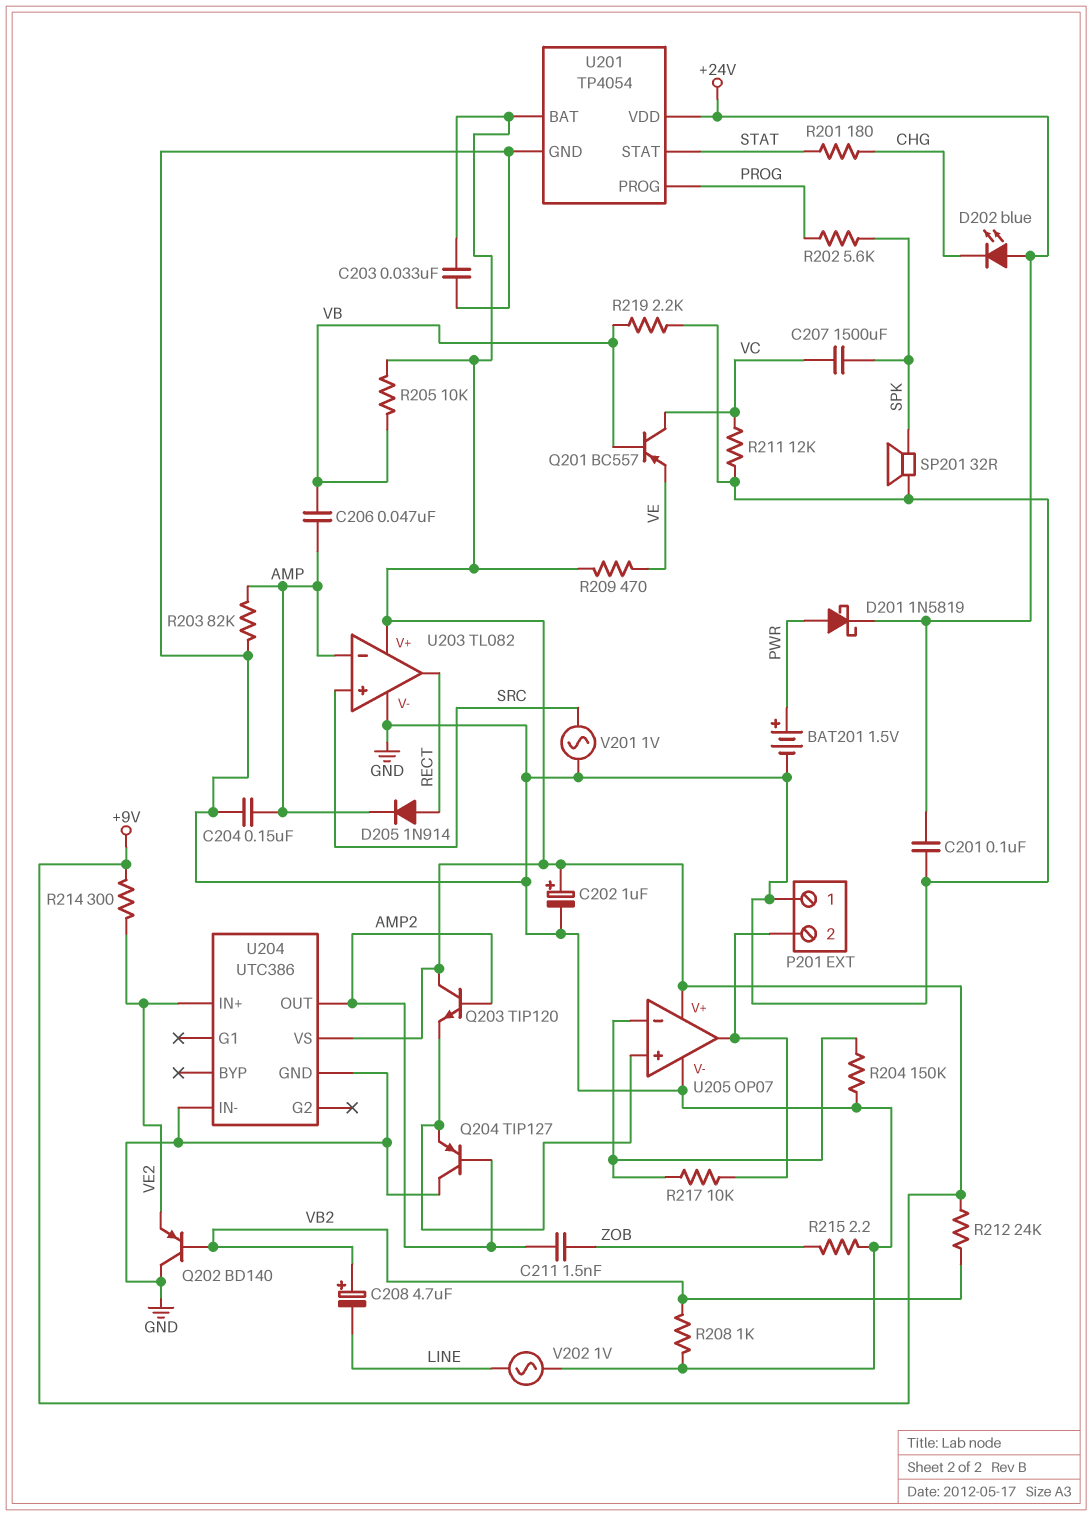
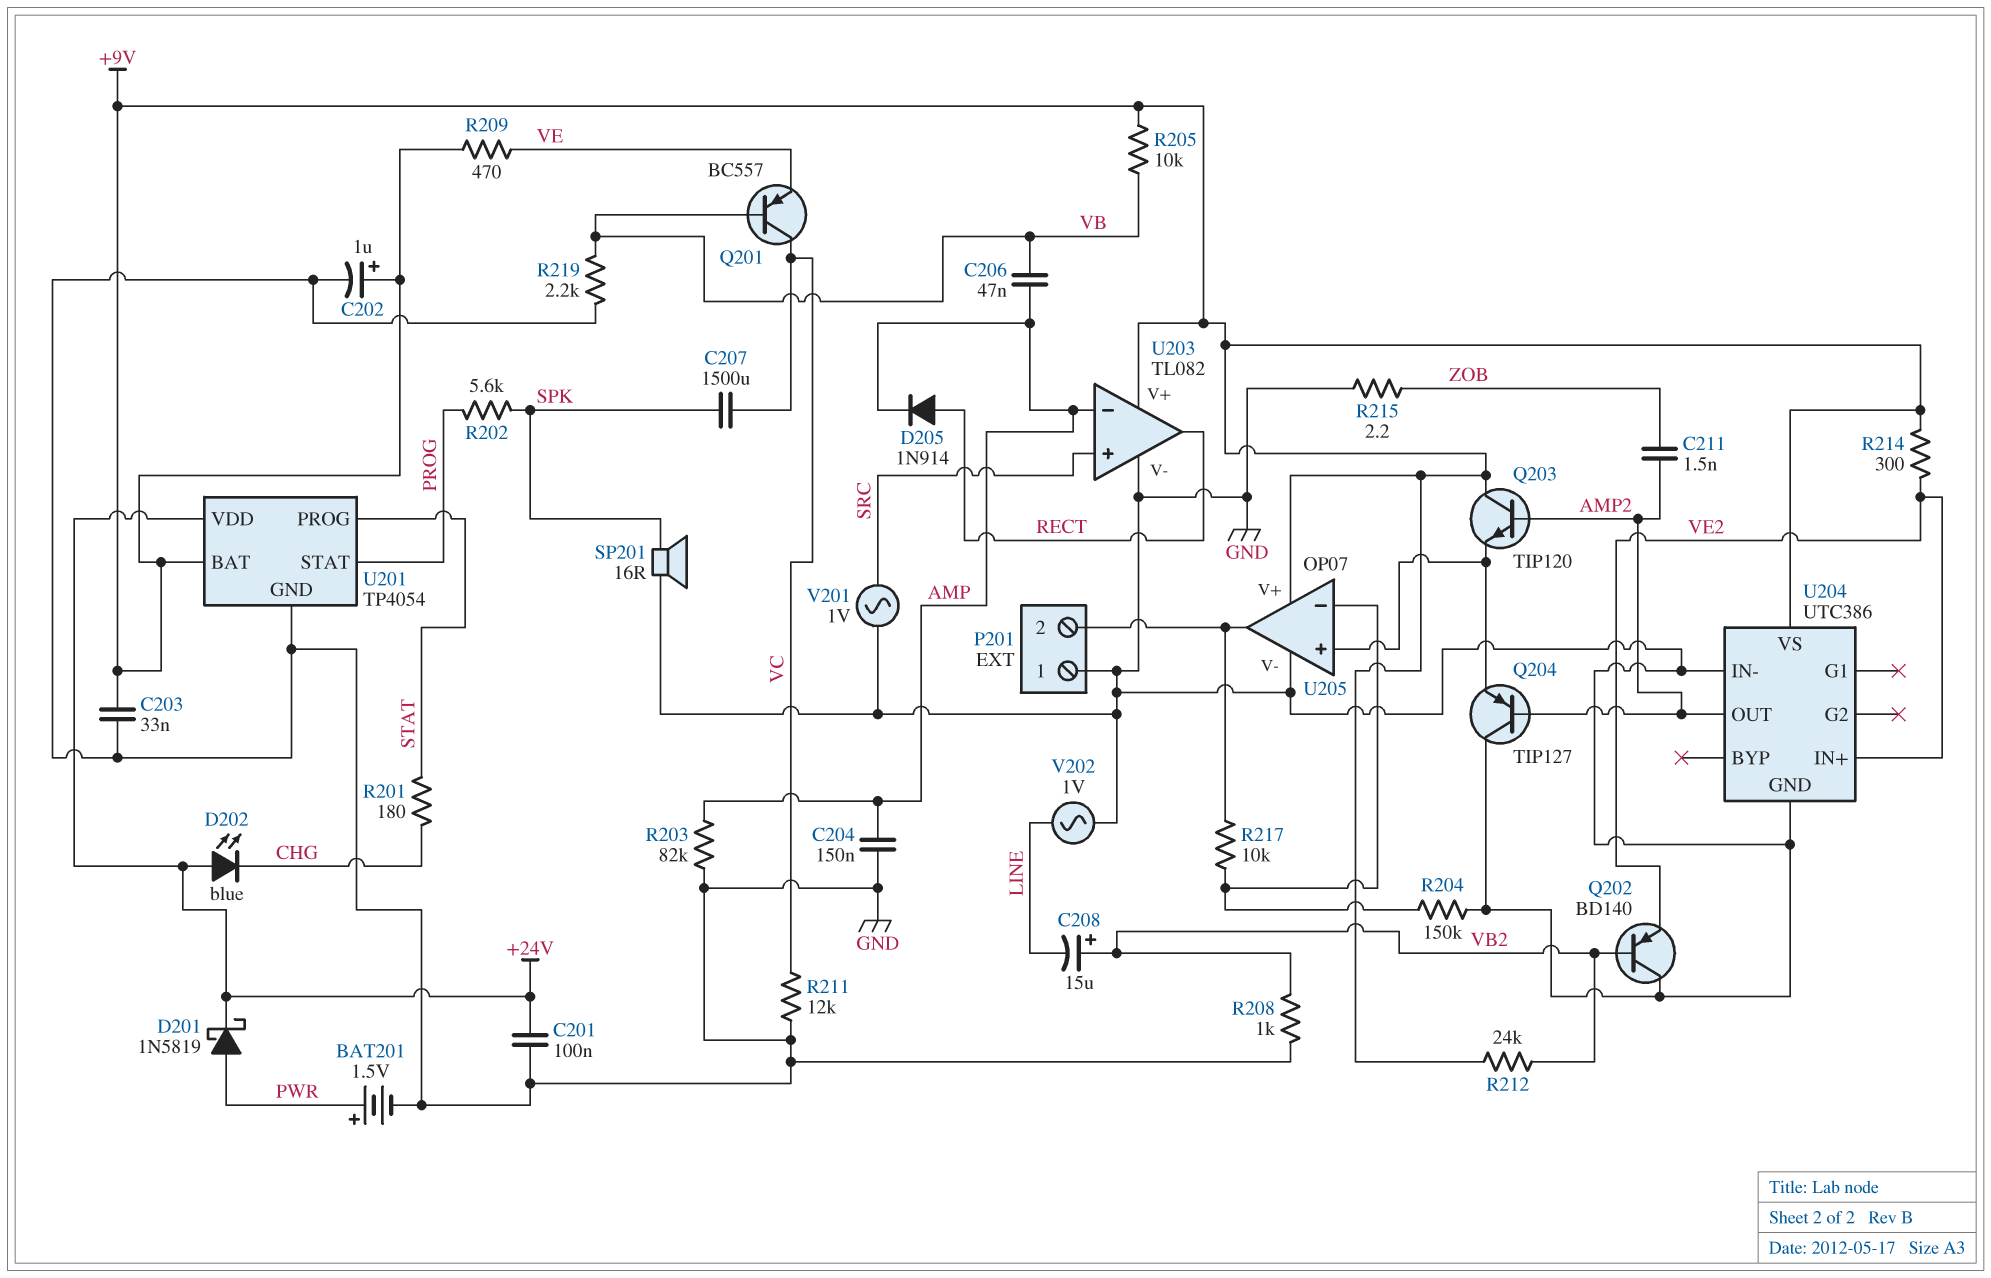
C208: 4.7uF (plus VB2, minus LINE) -> 15uF (plus VB2, minus LINE)
SP201: speaker 32R (GND, SPK) -> speaker 16R (GND, SPK)
U201 pin PROG: PROG -> STAT
U201 pin STAT: STAT -> PROG

